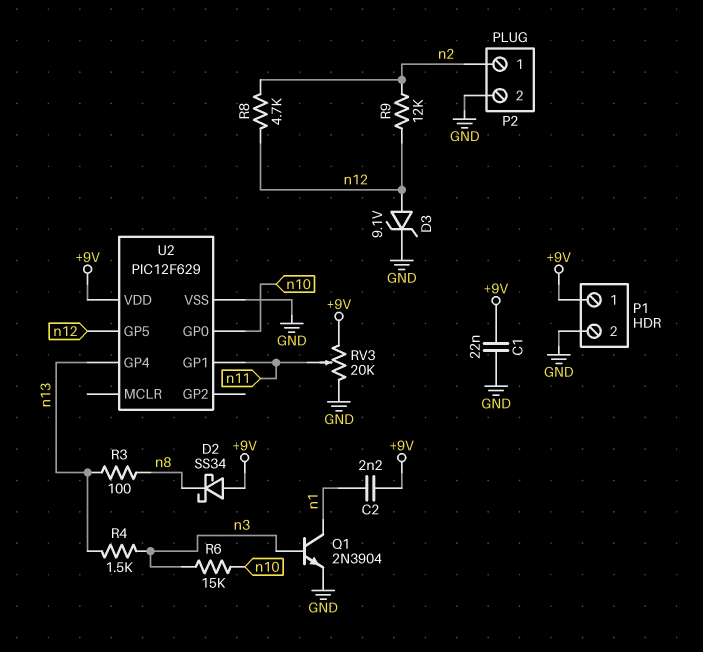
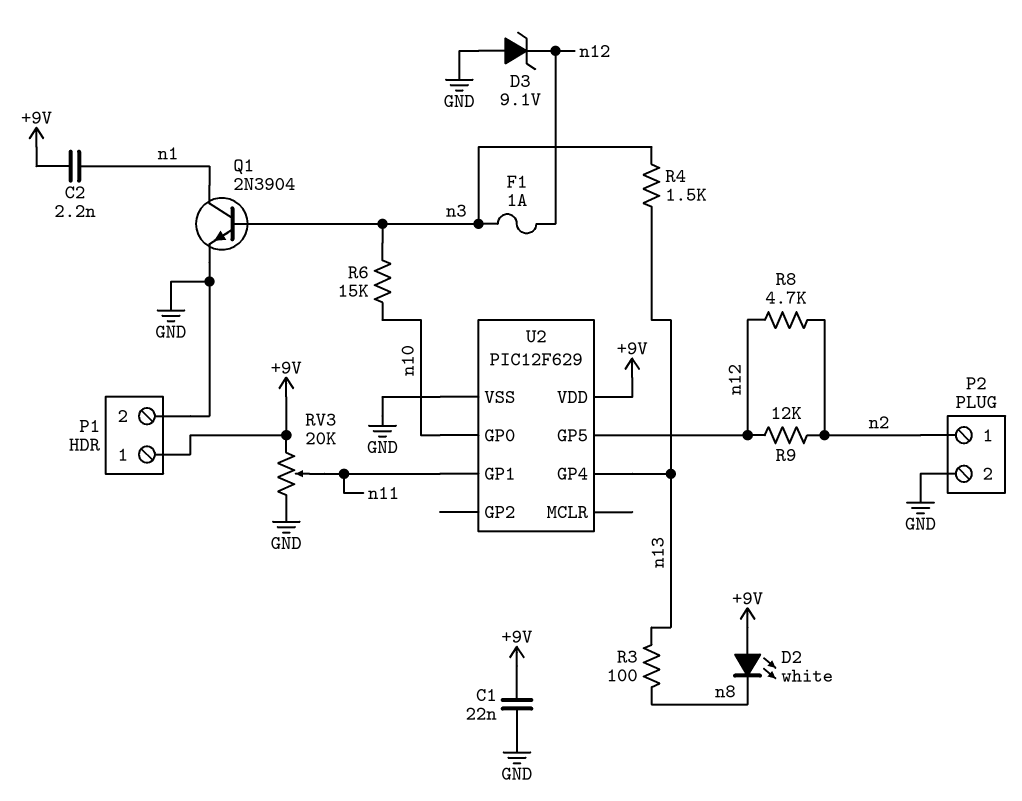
D2: schottky SS34 (A +9V, K n8) -> LED white (A +9V, K n8)
D3: zener 9.1V (A n12, K GND) -> zener 9.1V (A GND, K n12)
F1: none -> 1A (n3, n12)

